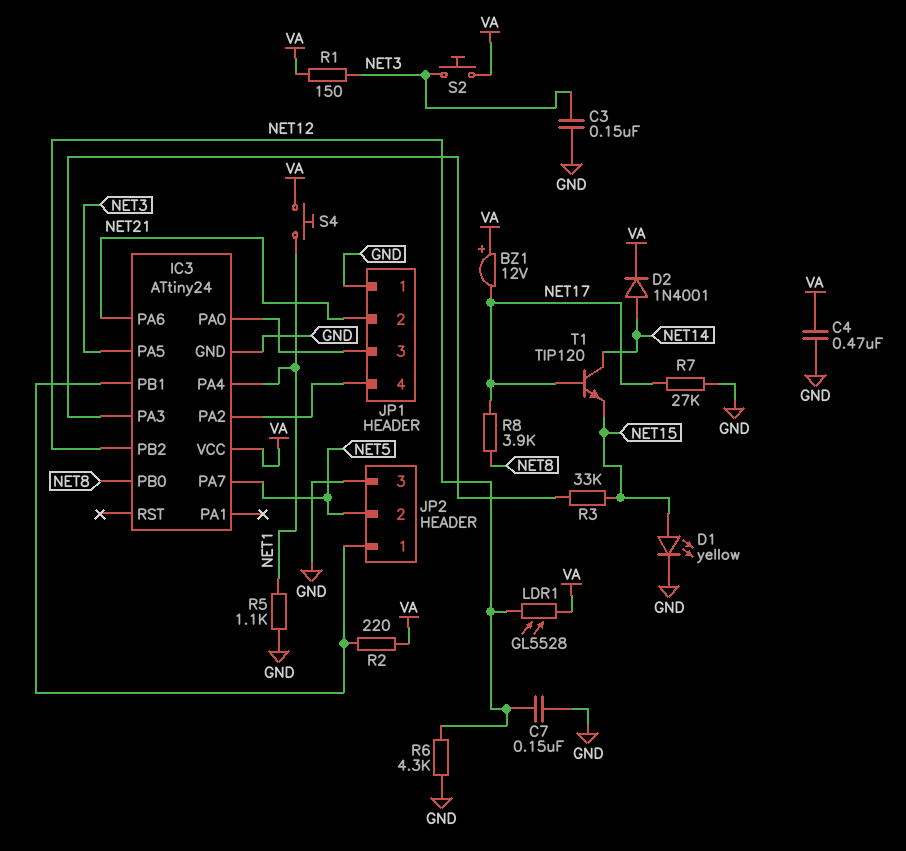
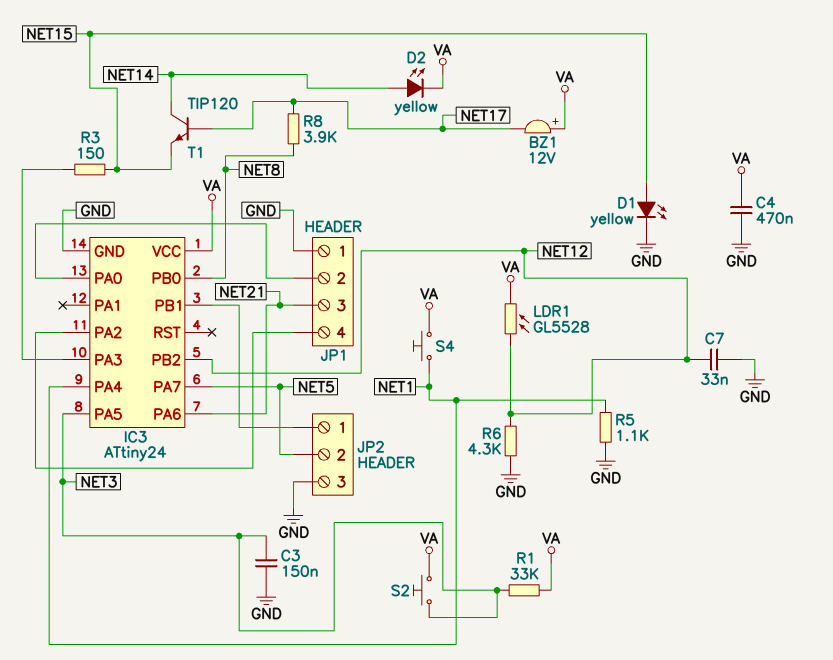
C7: 150nF (GND, NET12) -> 33nF (GND, NET12)
D2: diode 1N4001 (A NET14, K VA) -> LED yellow (A NET14, K VA)
JP1 pin 2: NET21 -> IC3/PA0
JP1 pin 3: IC3/PA0 -> NET21
R1: 150 (NET3, VA) -> 33k (NET3, VA)
R2: 220 (IC3/PB1, VA) -> none
R3: 33k (IC3/PA3, NET15) -> 150 (IC3/PA3, NET15)
R7: 27k (GND, NET17) -> none

